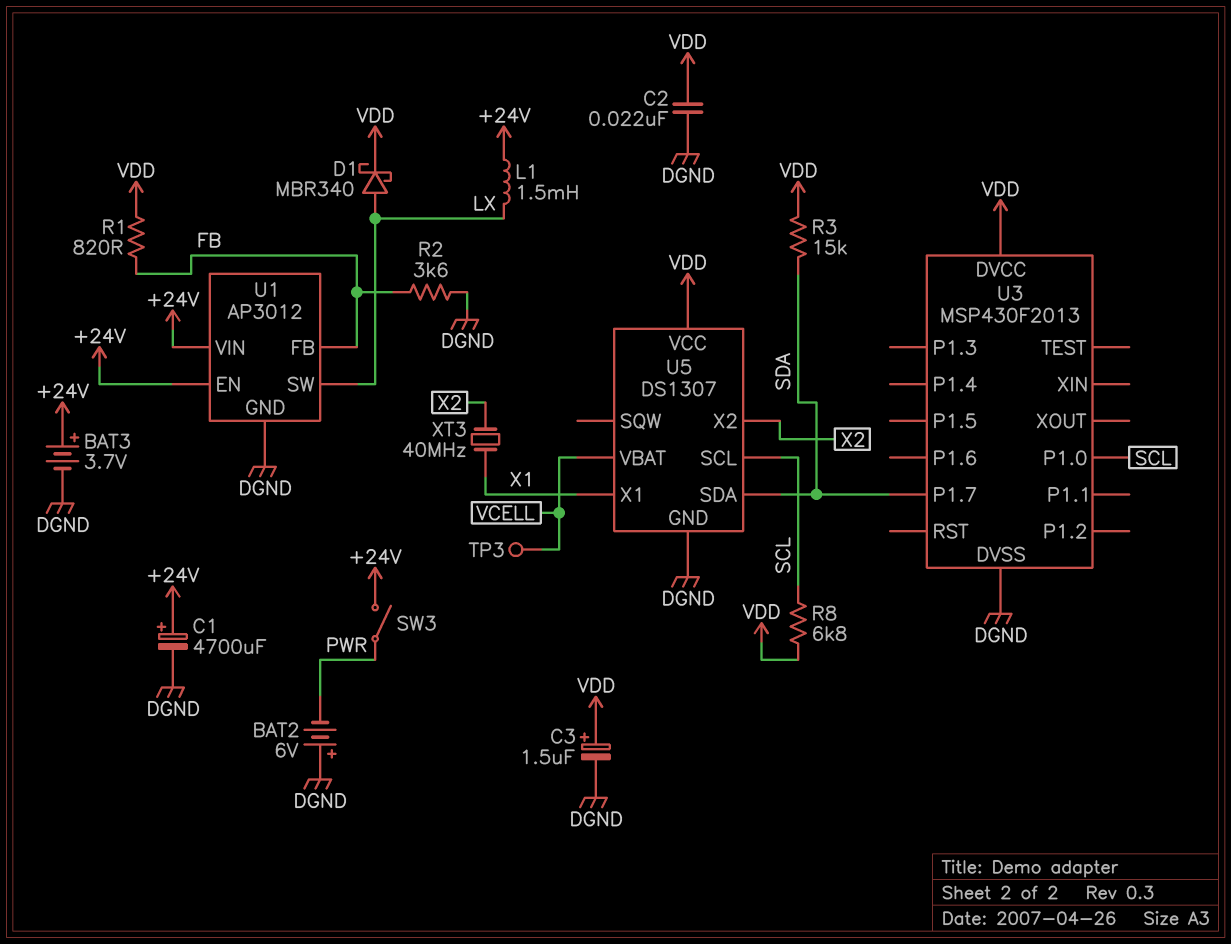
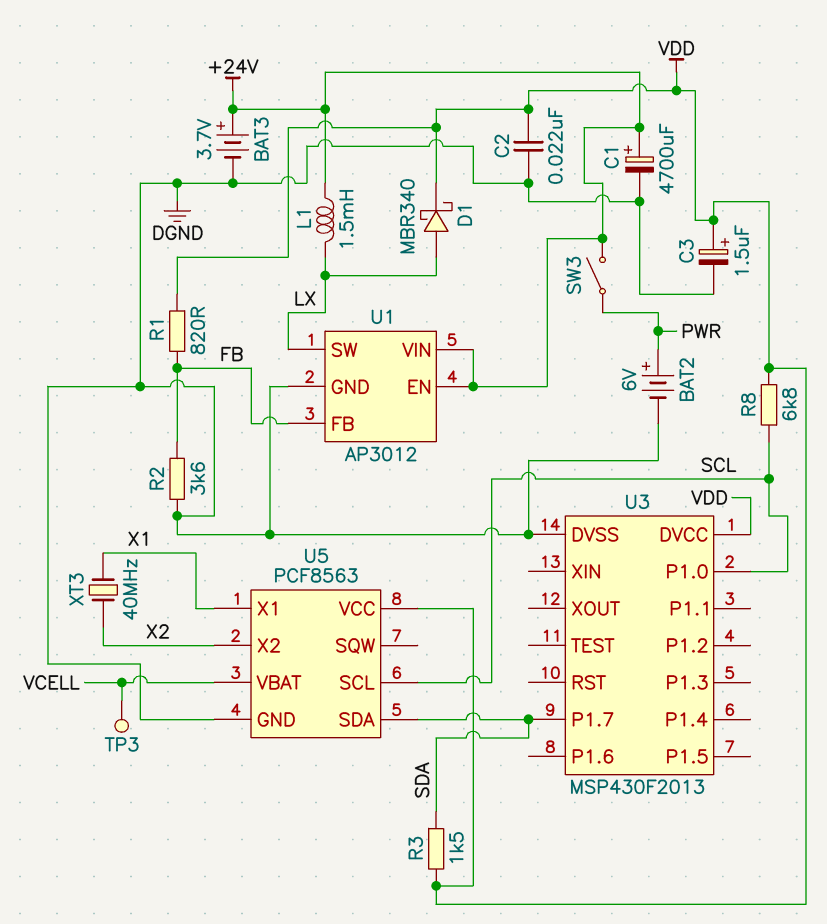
BAT2: 6V (plus DGND, minus PWR) -> 6V (plus PWR, minus DGND)
R3: 15k (SDA, VDD) -> 1.5k (SDA, VDD)
U5: DS1307 -> PCF8563

